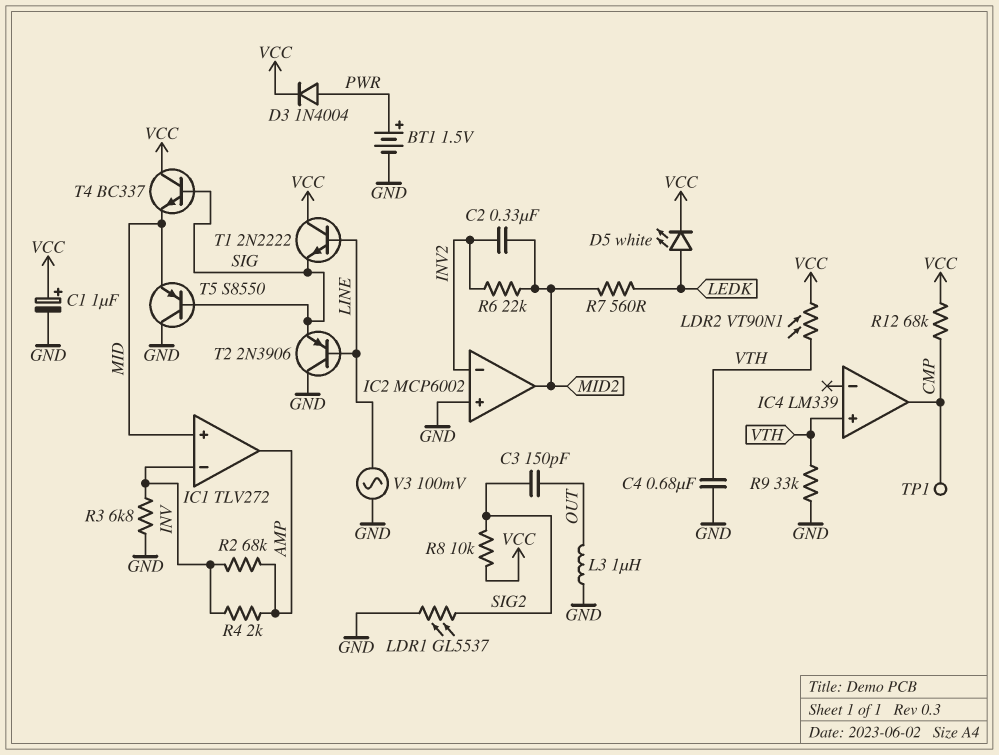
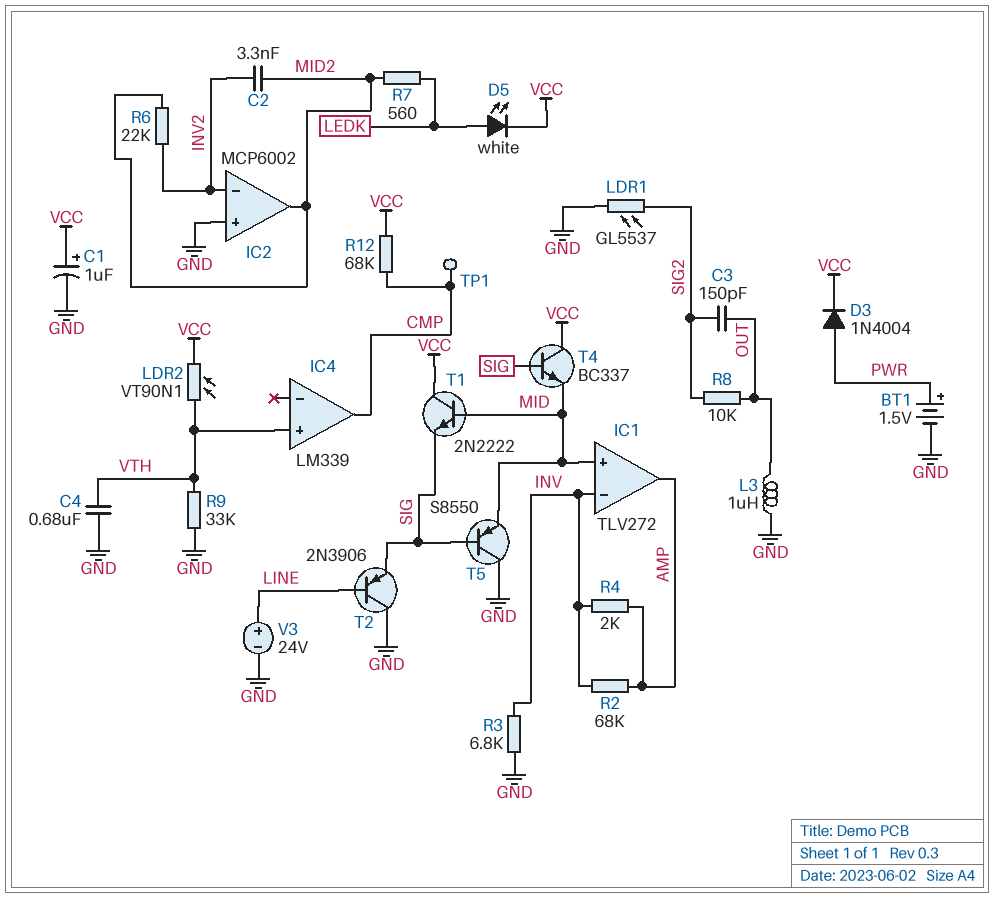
C2: 330nF (INV2, MID2) -> 3.3nF (INV2, MID2)
R8: 10k (SIG2, VCC) -> 10k (OUT, SIG2)
T1: NPN 2N2222 (B LINE, C VCC, E SIG) -> NPN 2N2222 (B MID, C VCC, E SIG)
V3: AC 100mV (GND, LINE) -> 24V (plus LINE, minus GND)

